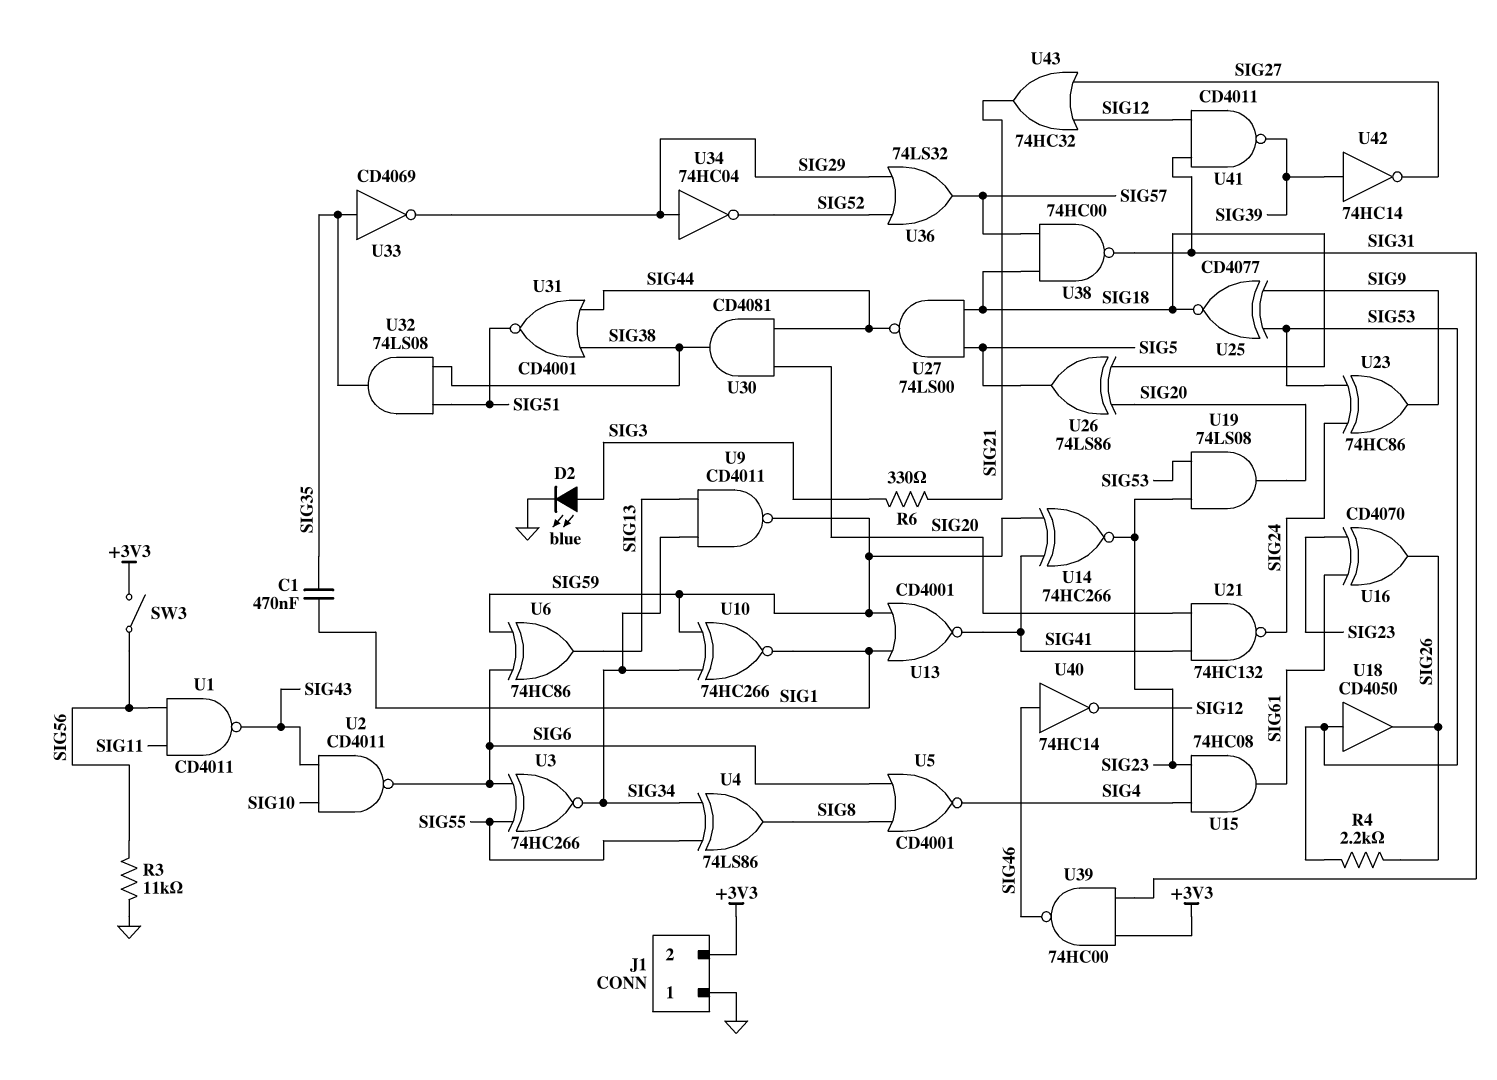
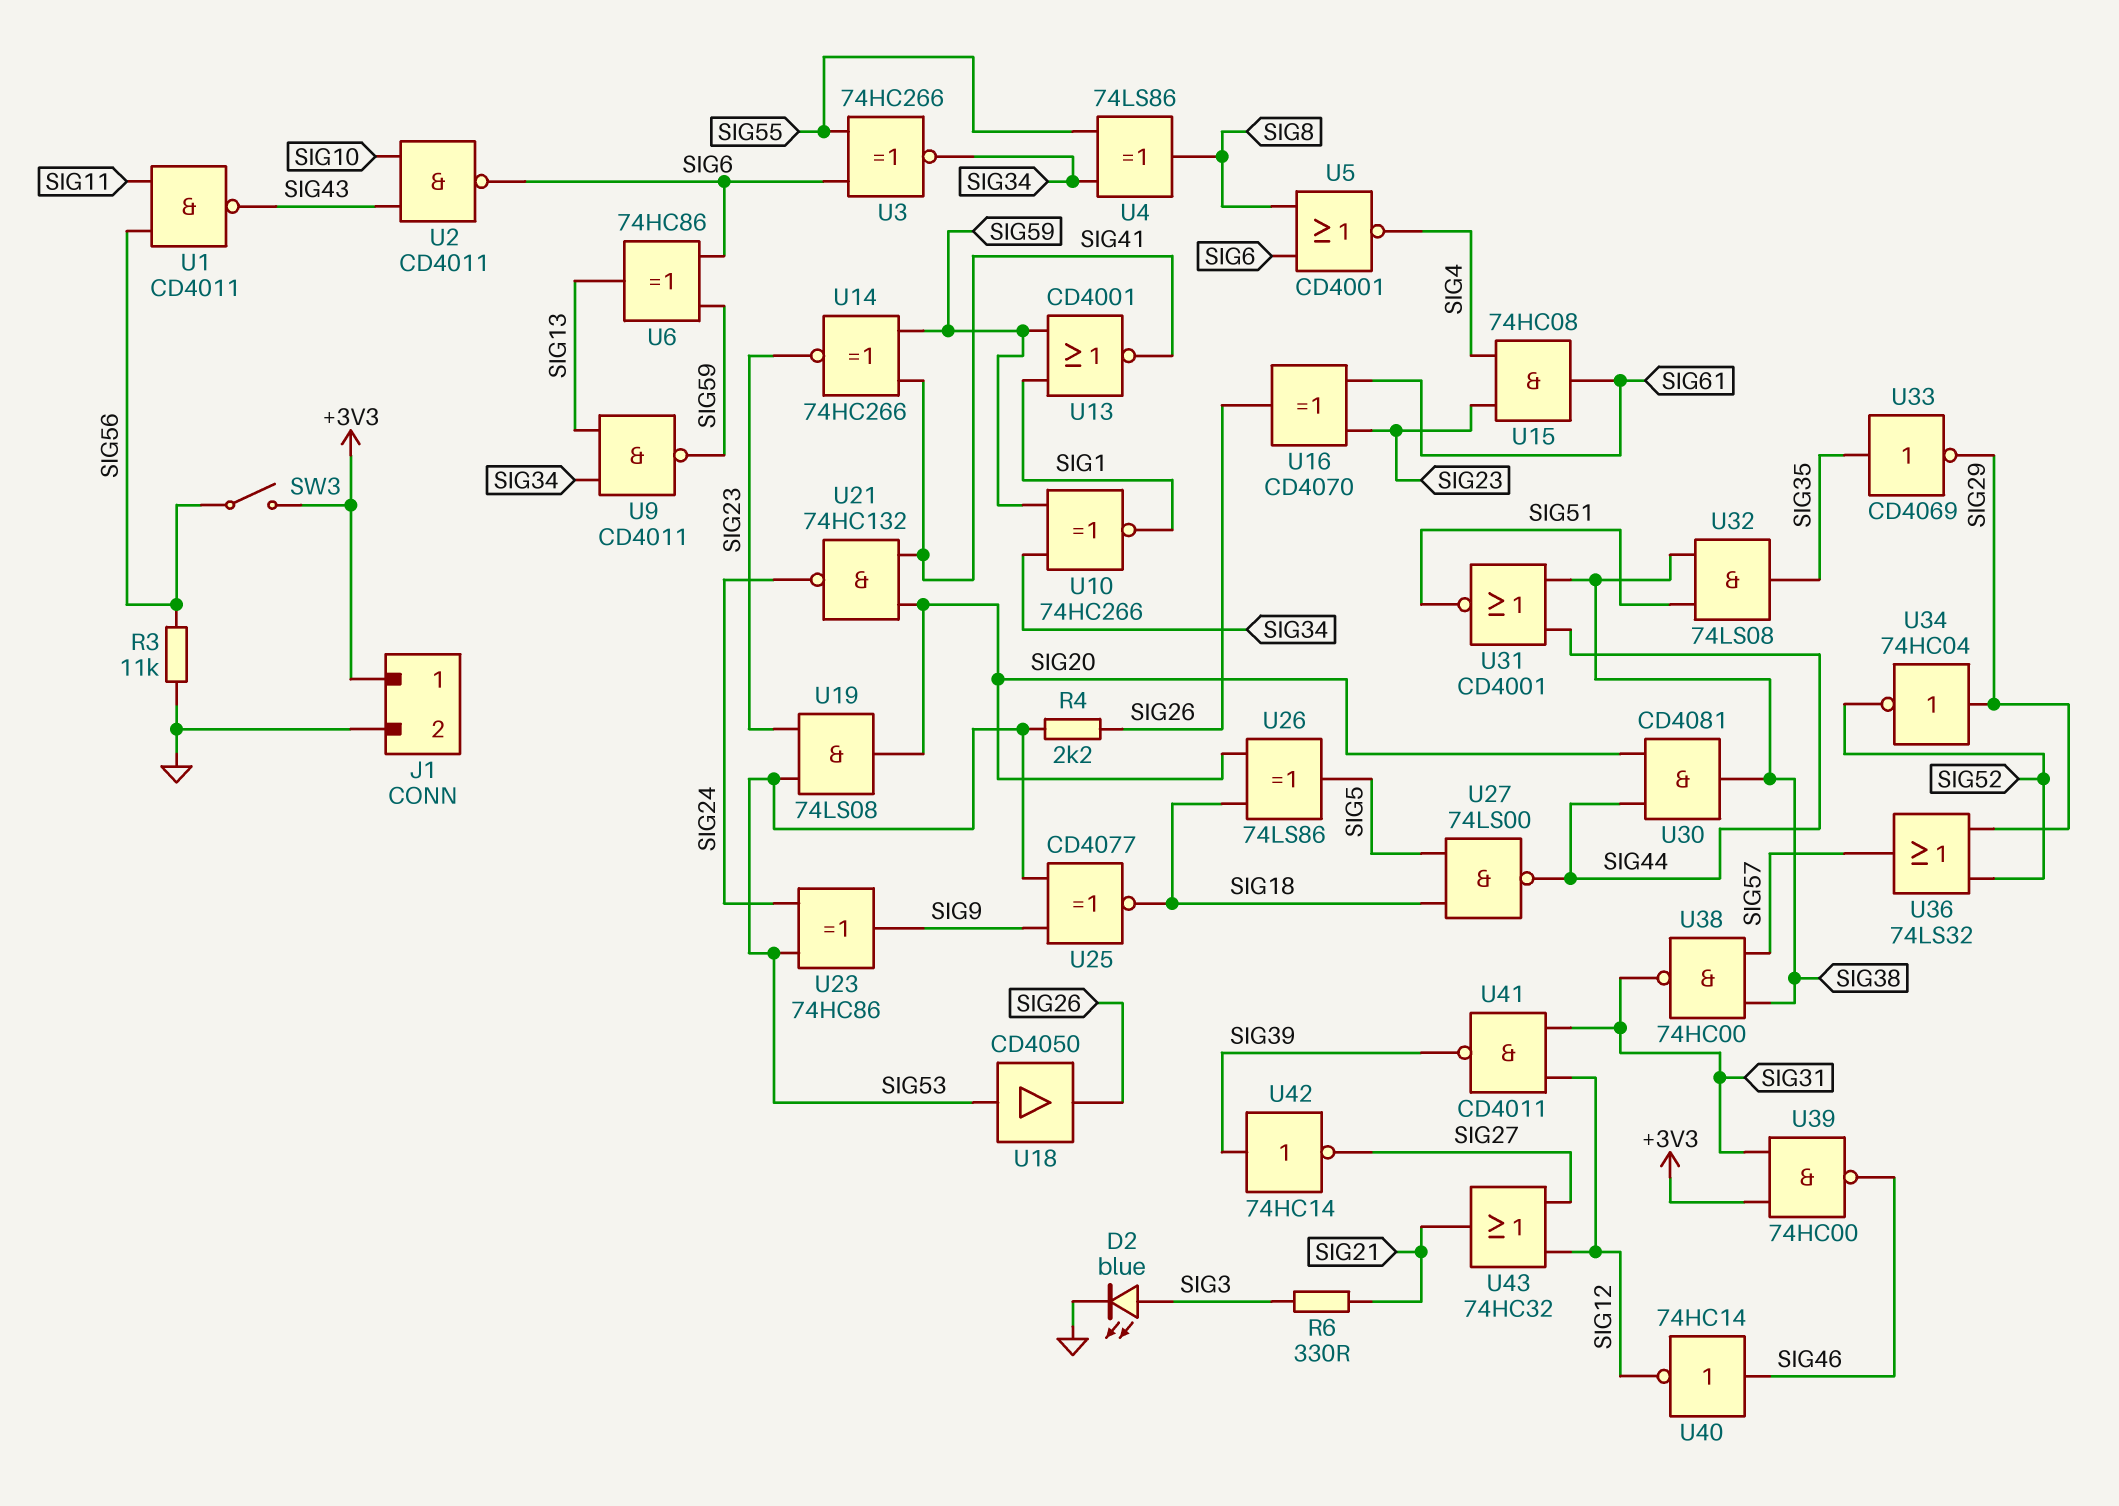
C1: 470nF (SIG1, SIG35) -> none
J1 pin 1: GND -> +3V3
J1 pin 2: +3V3 -> GND
U38: NAND 74HC00 (in SIG18, in SIG57, out SIG31) -> NAND 74HC00 (in SIG38, in SIG57, out SIG31)

